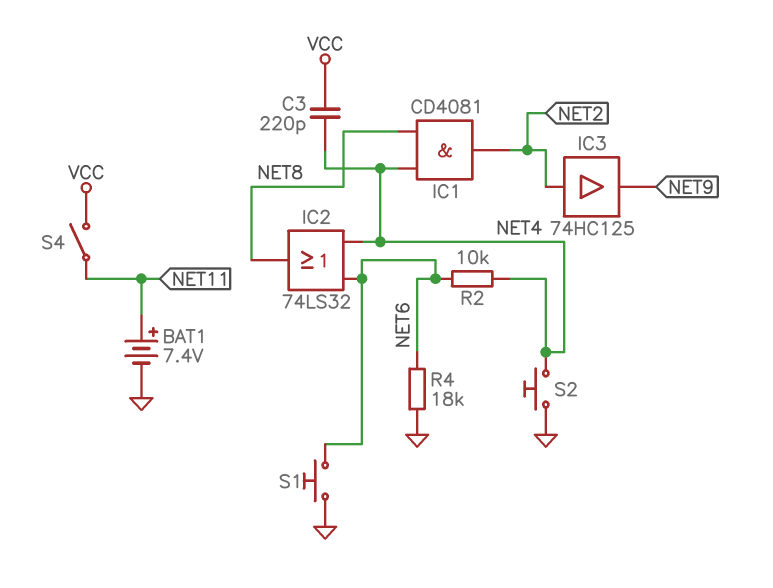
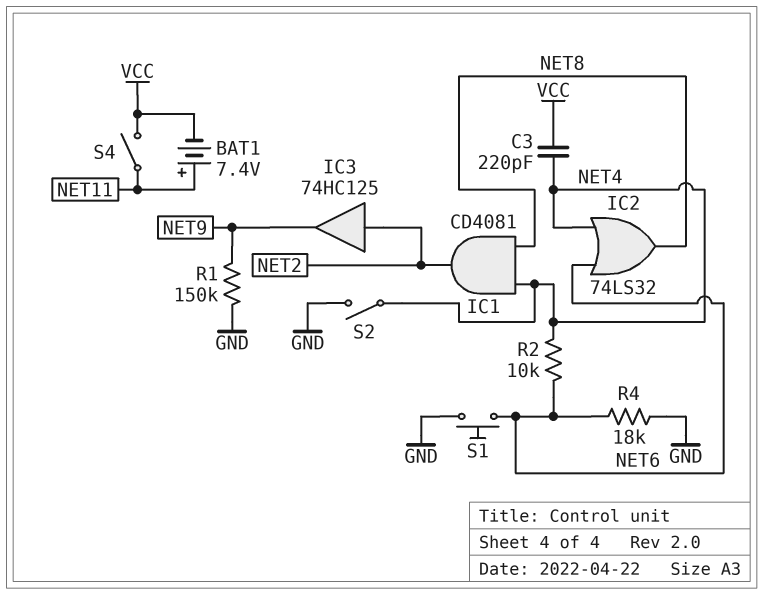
BAT1: 7.4V (plus NET11, minus GND) -> 7.4V (plus NET11, minus VCC)
R1: none -> 150k (GND, NET9)
S2: button (GND, NET4) -> switch (GND, NET4)

